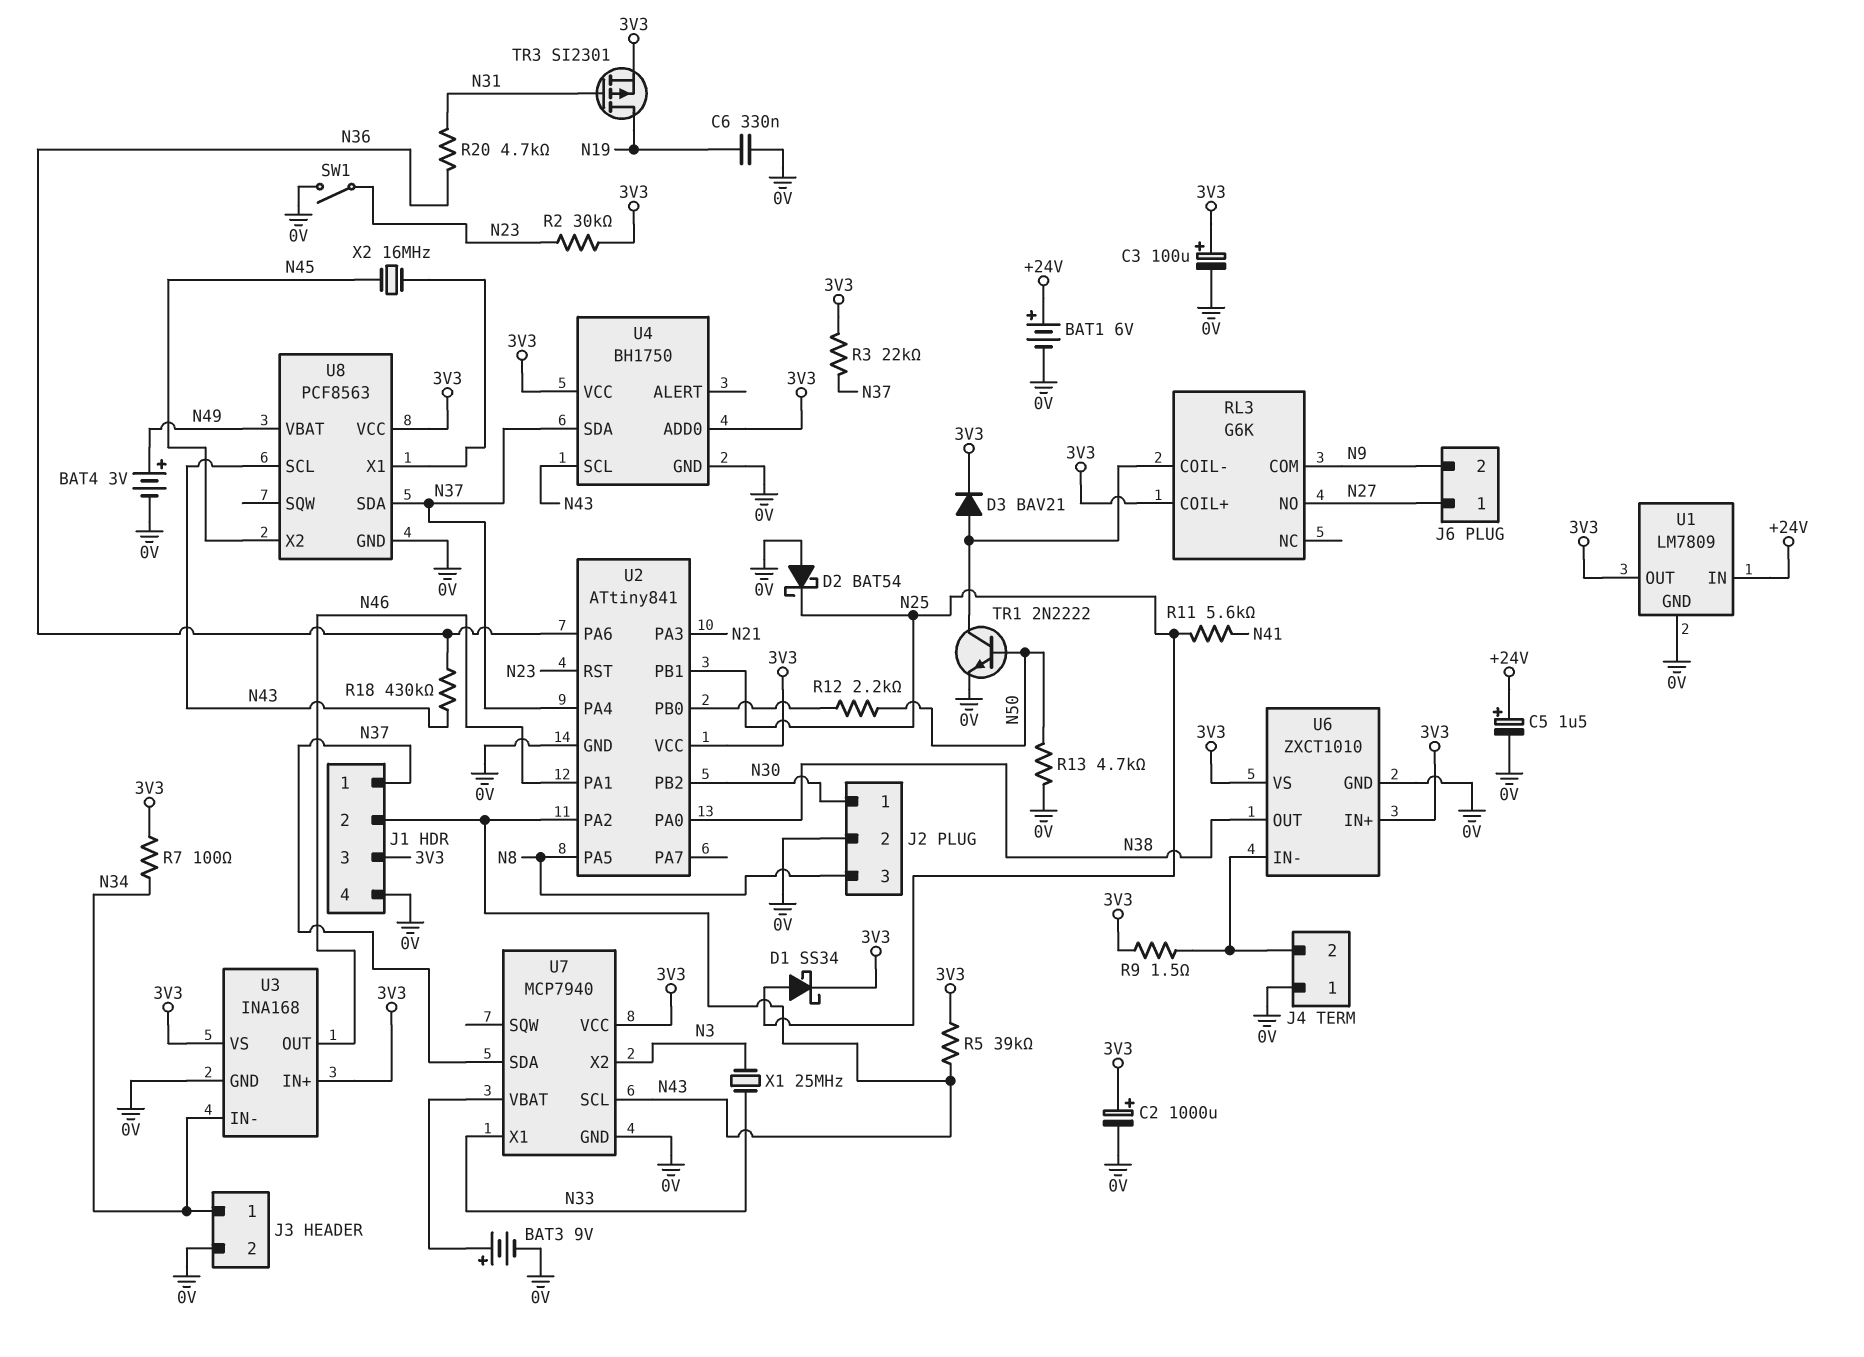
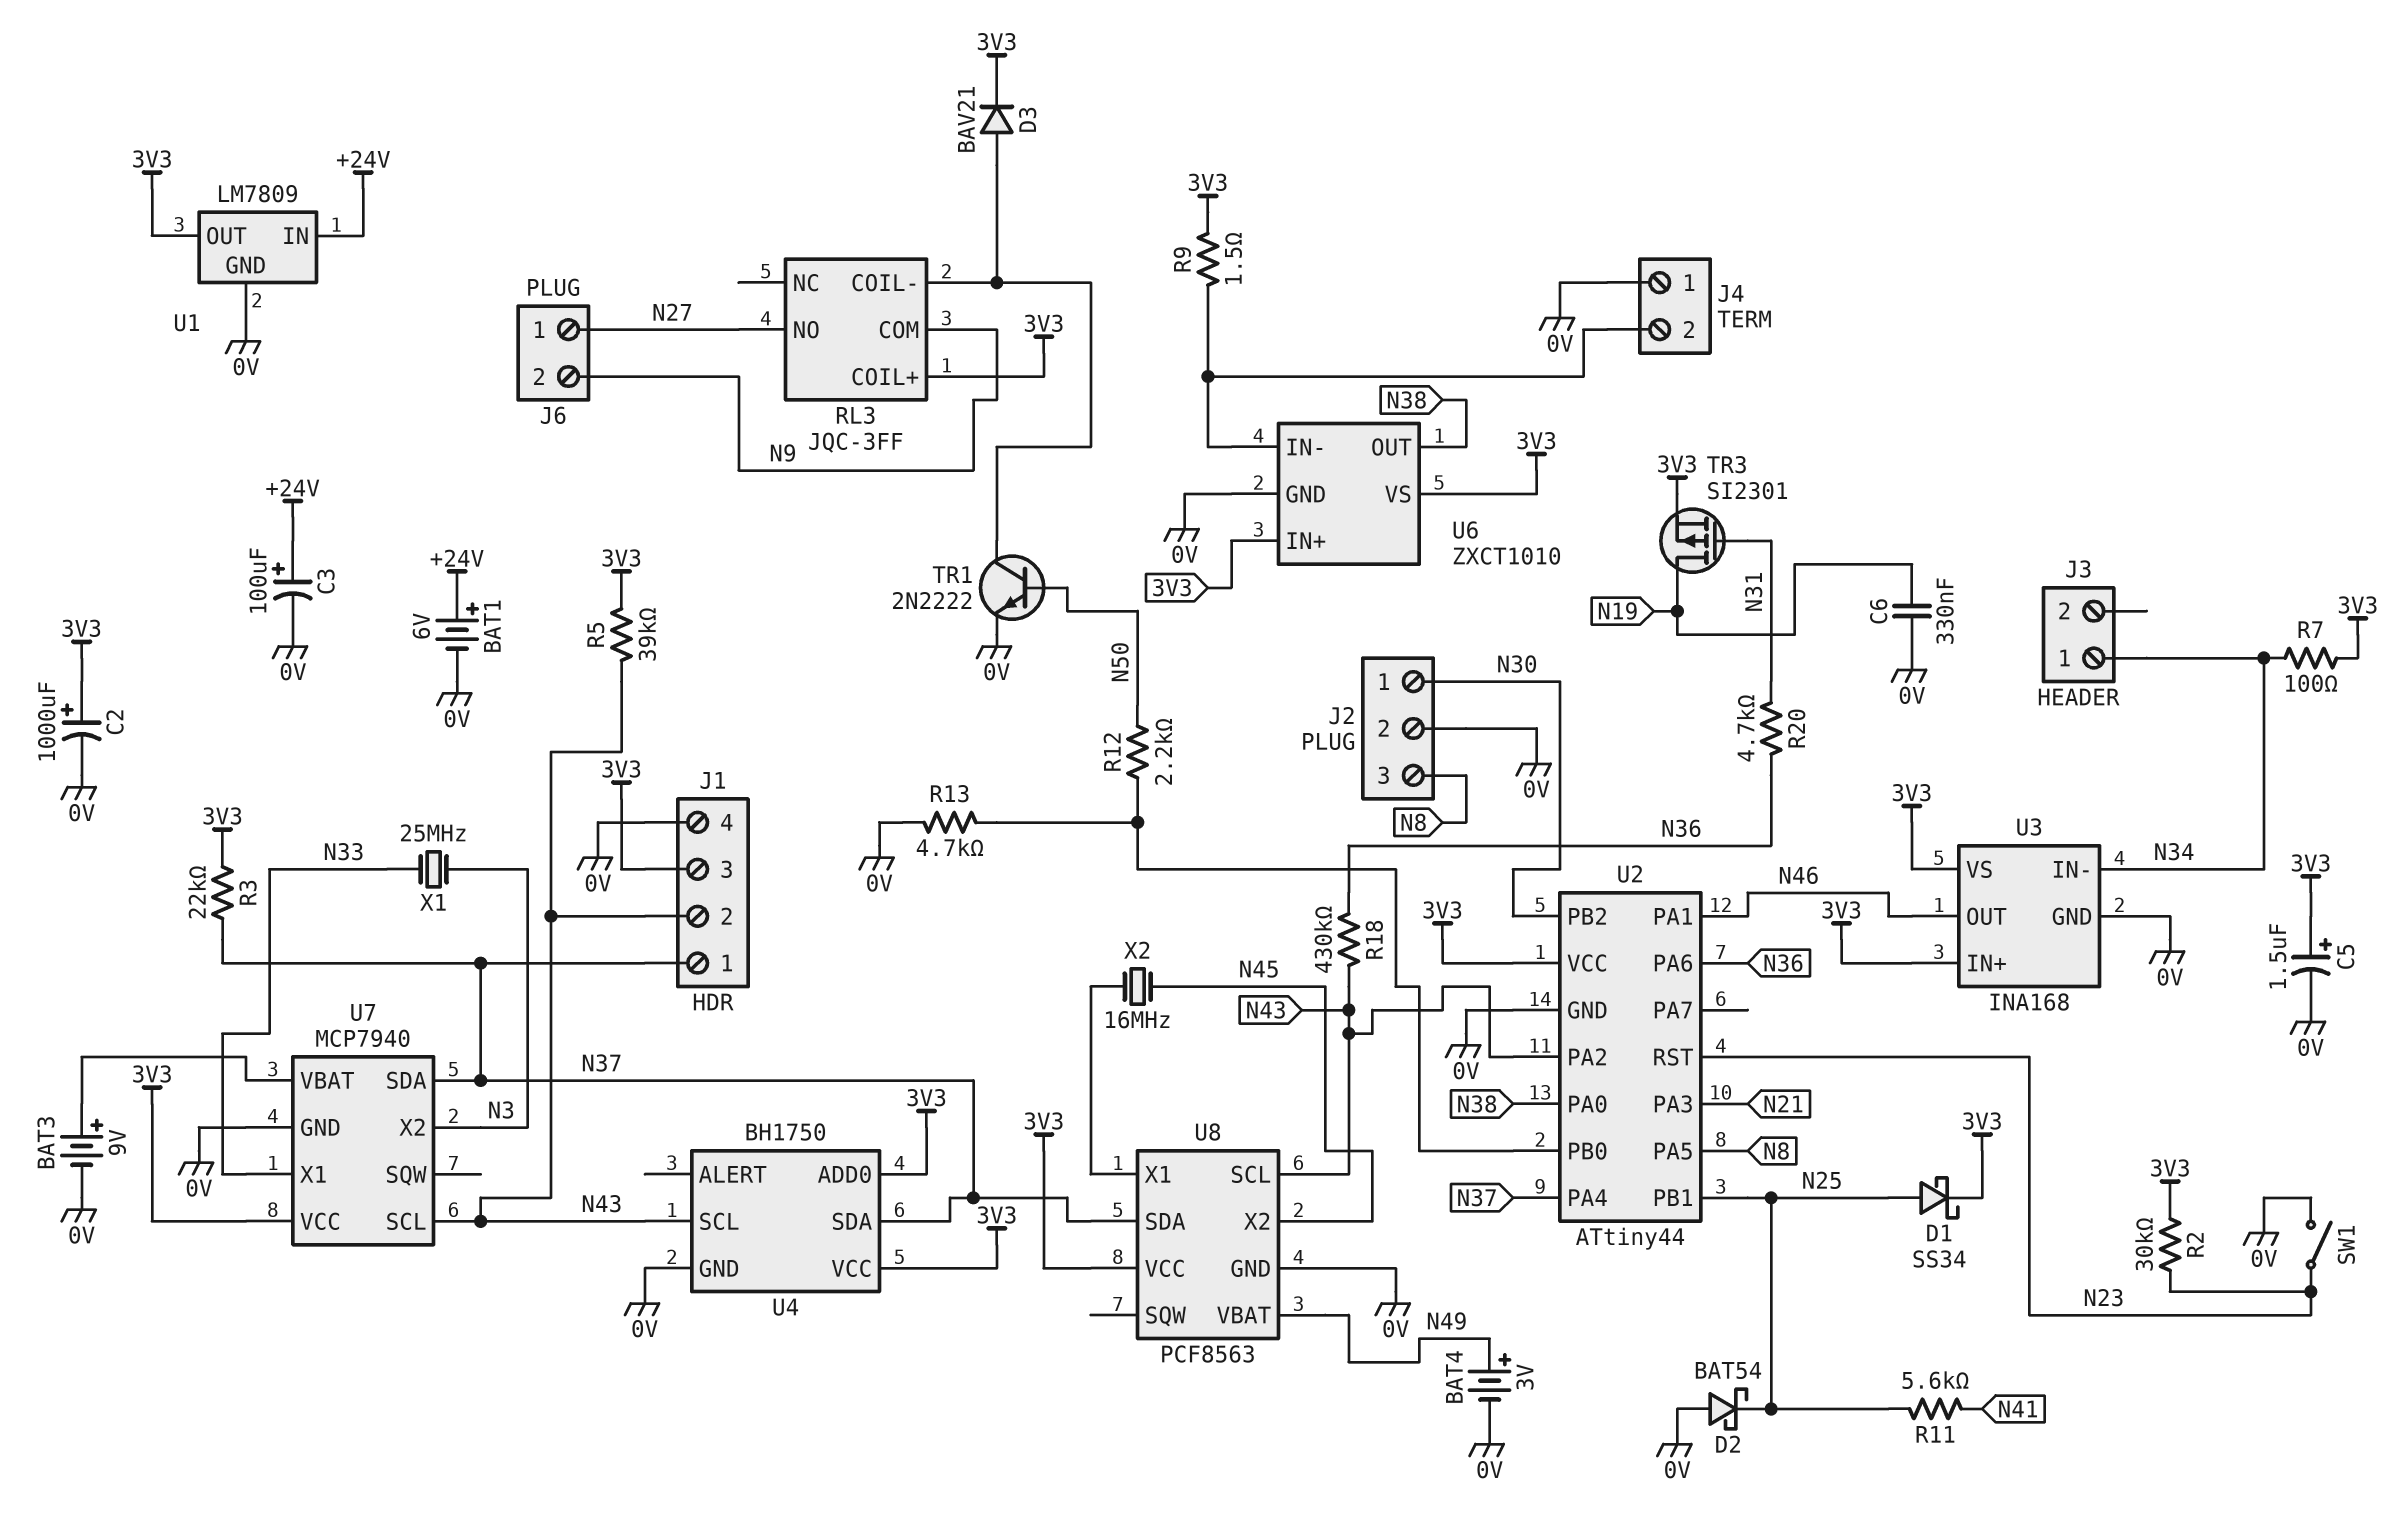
C3: 100uF (plus 3V3, minus 0V) -> 100uF (plus +24V, minus 0V)
C5: 1.5uF (plus +24V, minus 0V) -> 1.5uF (plus 3V3, minus 0V)
J3 pin 2: 0V -> none
R13: 4.7k (0V, N50) -> 4.7k (0V, U2/PB0)
RL3: G6K -> JQC-3FF
U2: ATtiny841 -> ATtiny44

